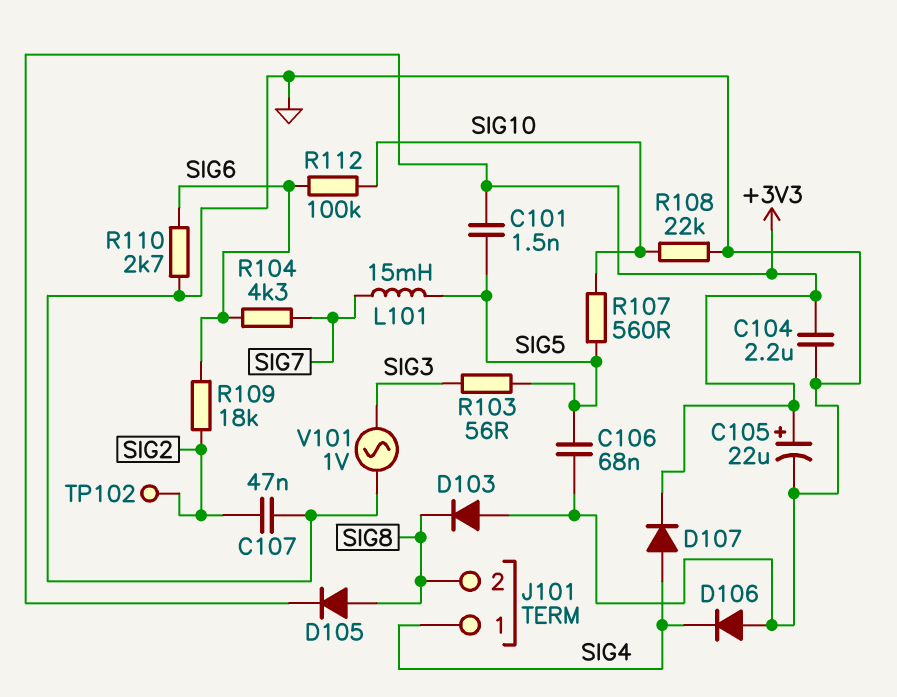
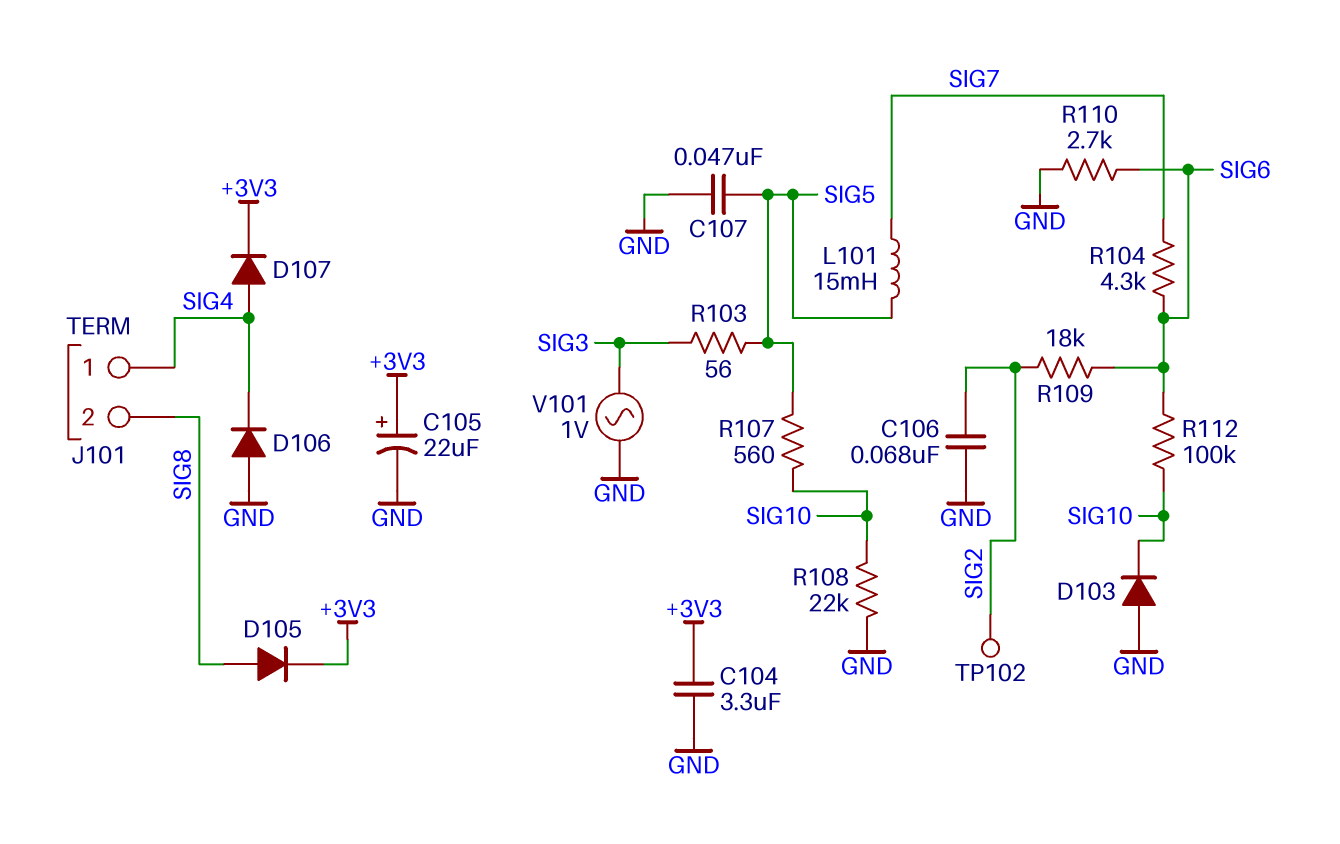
C101: 1.5nF (+3V3, SIG5) -> none
C104: 2.2uF (+3V3, GND) -> 3.3uF (+3V3, GND)
C106: 68nF (GND, SIG5) -> 68nF (GND, SIG2)
C107: 47nF (GND, SIG2) -> 47nF (GND, SIG5)
D103: diode (A GND, K SIG8) -> diode (A GND, K SIG10)

